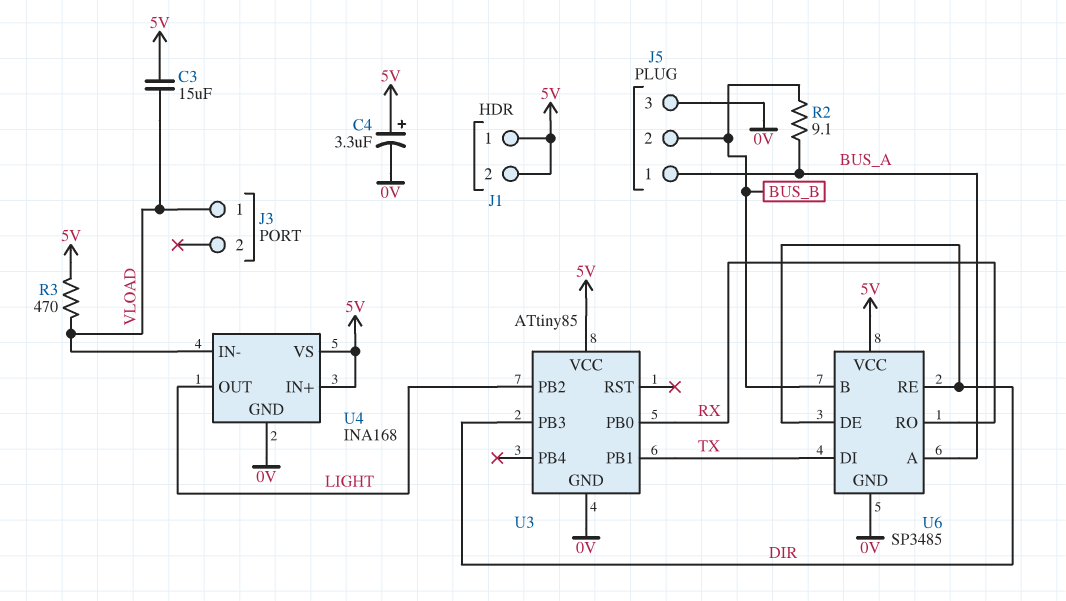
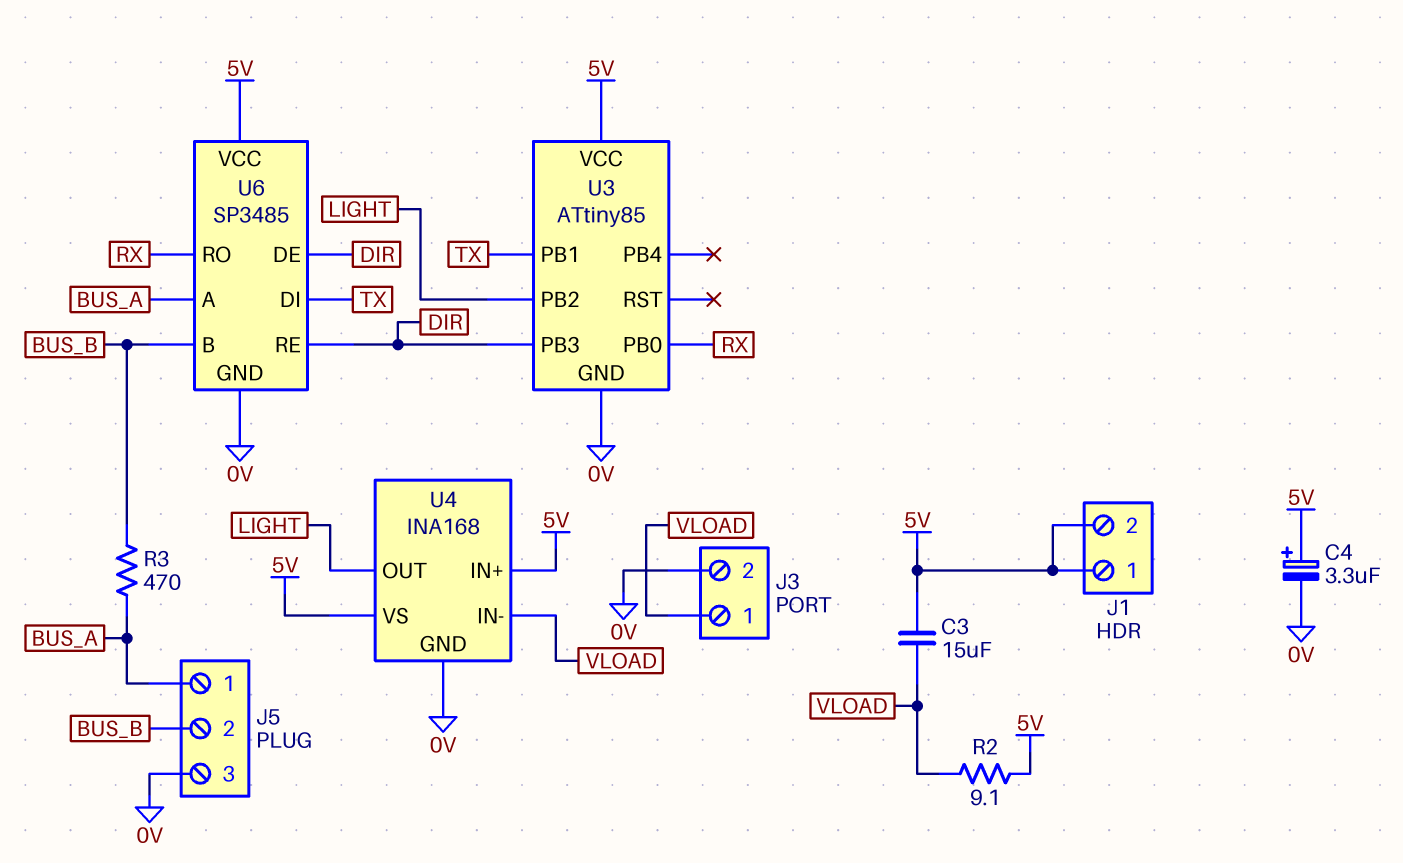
J3 pin 2: none -> 0V
R2: 9.1 (BUS_A, BUS_B) -> 9.1 (5V, VLOAD)
R3: 470 (5V, VLOAD) -> 470 (BUS_A, BUS_B)

